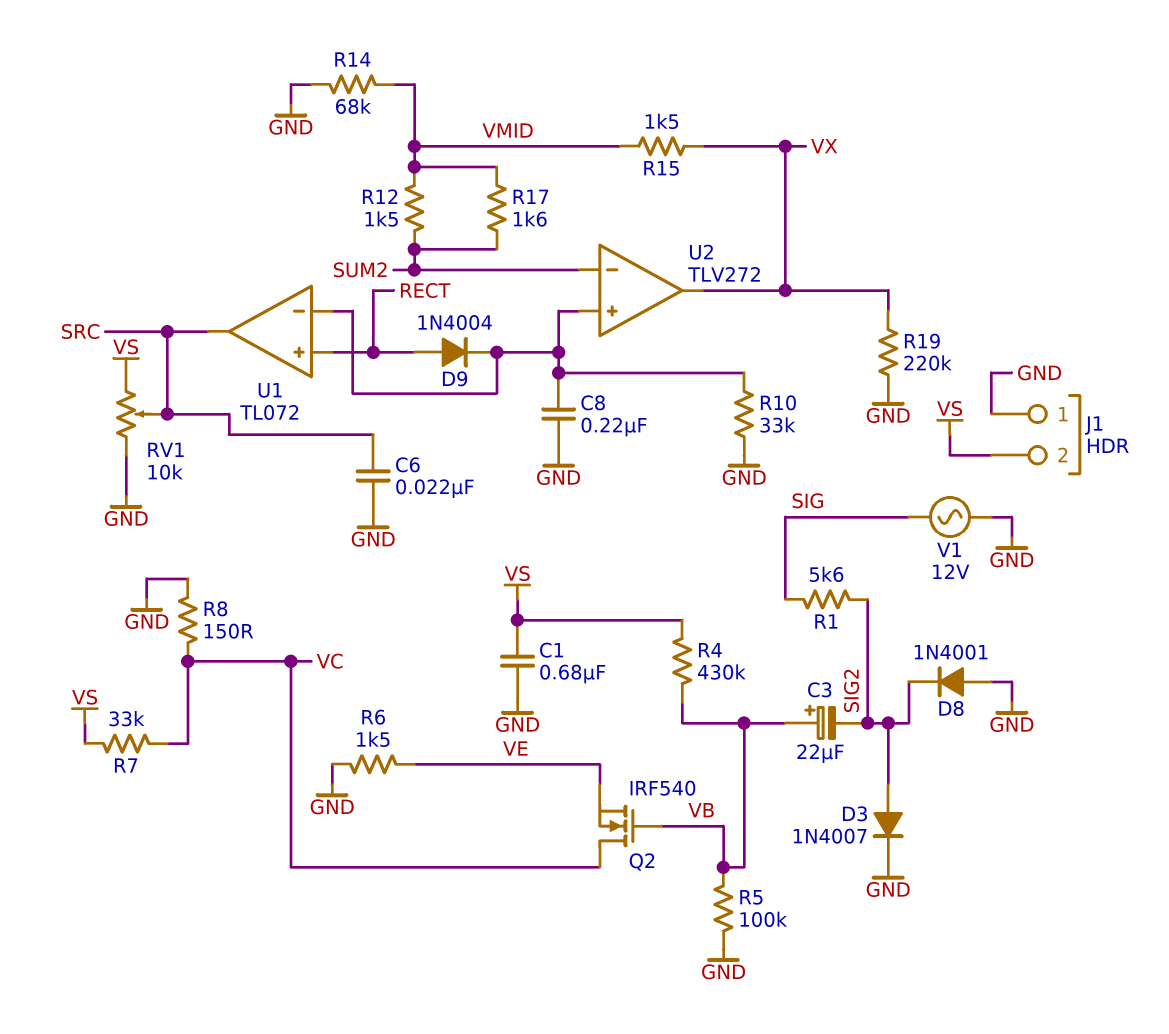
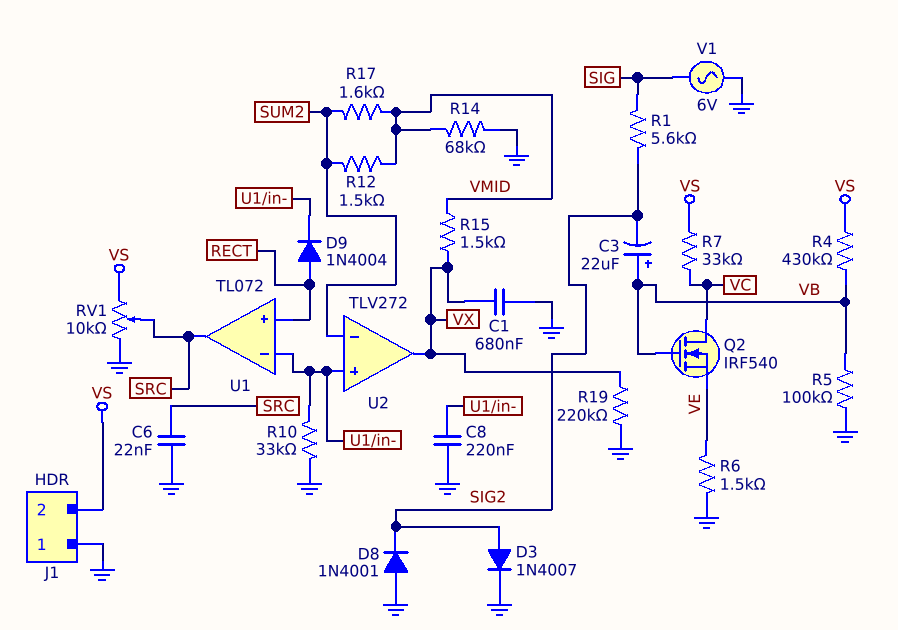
C1: 680nF (GND, VS) -> 680nF (GND, VX)
R8: 150 (GND, VC) -> none
V1: AC 12V (GND, SIG) -> AC 6V (GND, SIG)

